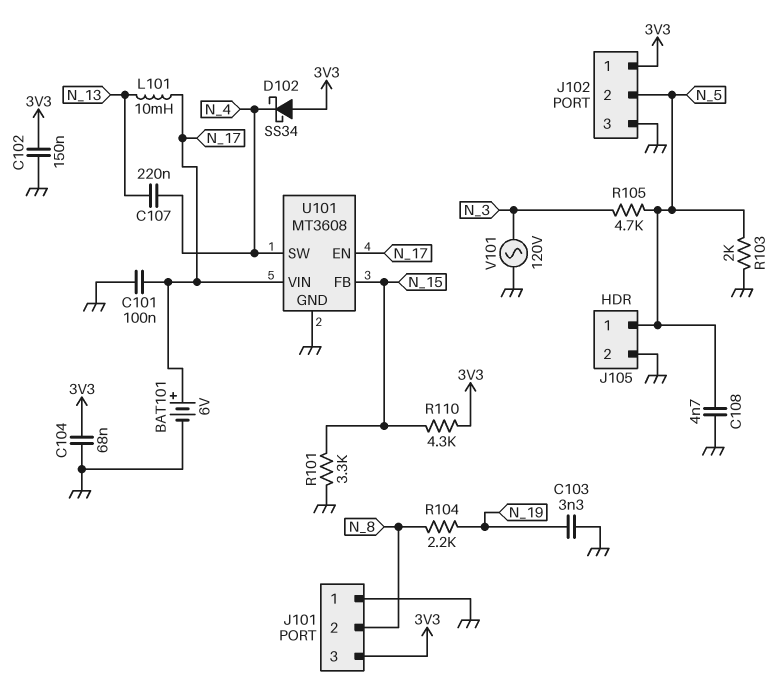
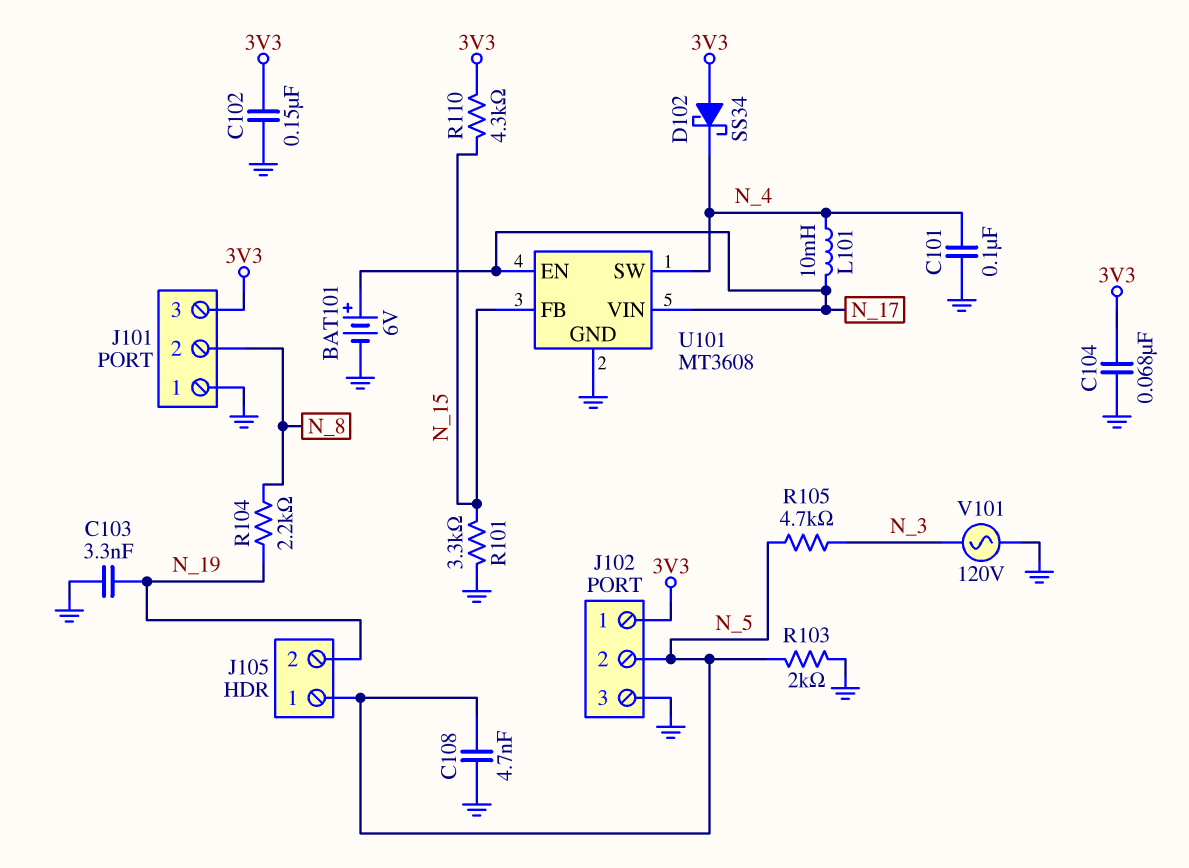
C101: 100nF (GND, N_17) -> 100nF (GND, N_4)
C107: 220nF (N_4, N_13) -> none
J105 pin 2: GND -> N_19
L101: 10mH (N_13, N_17) -> 10mH (N_4, N_17)

